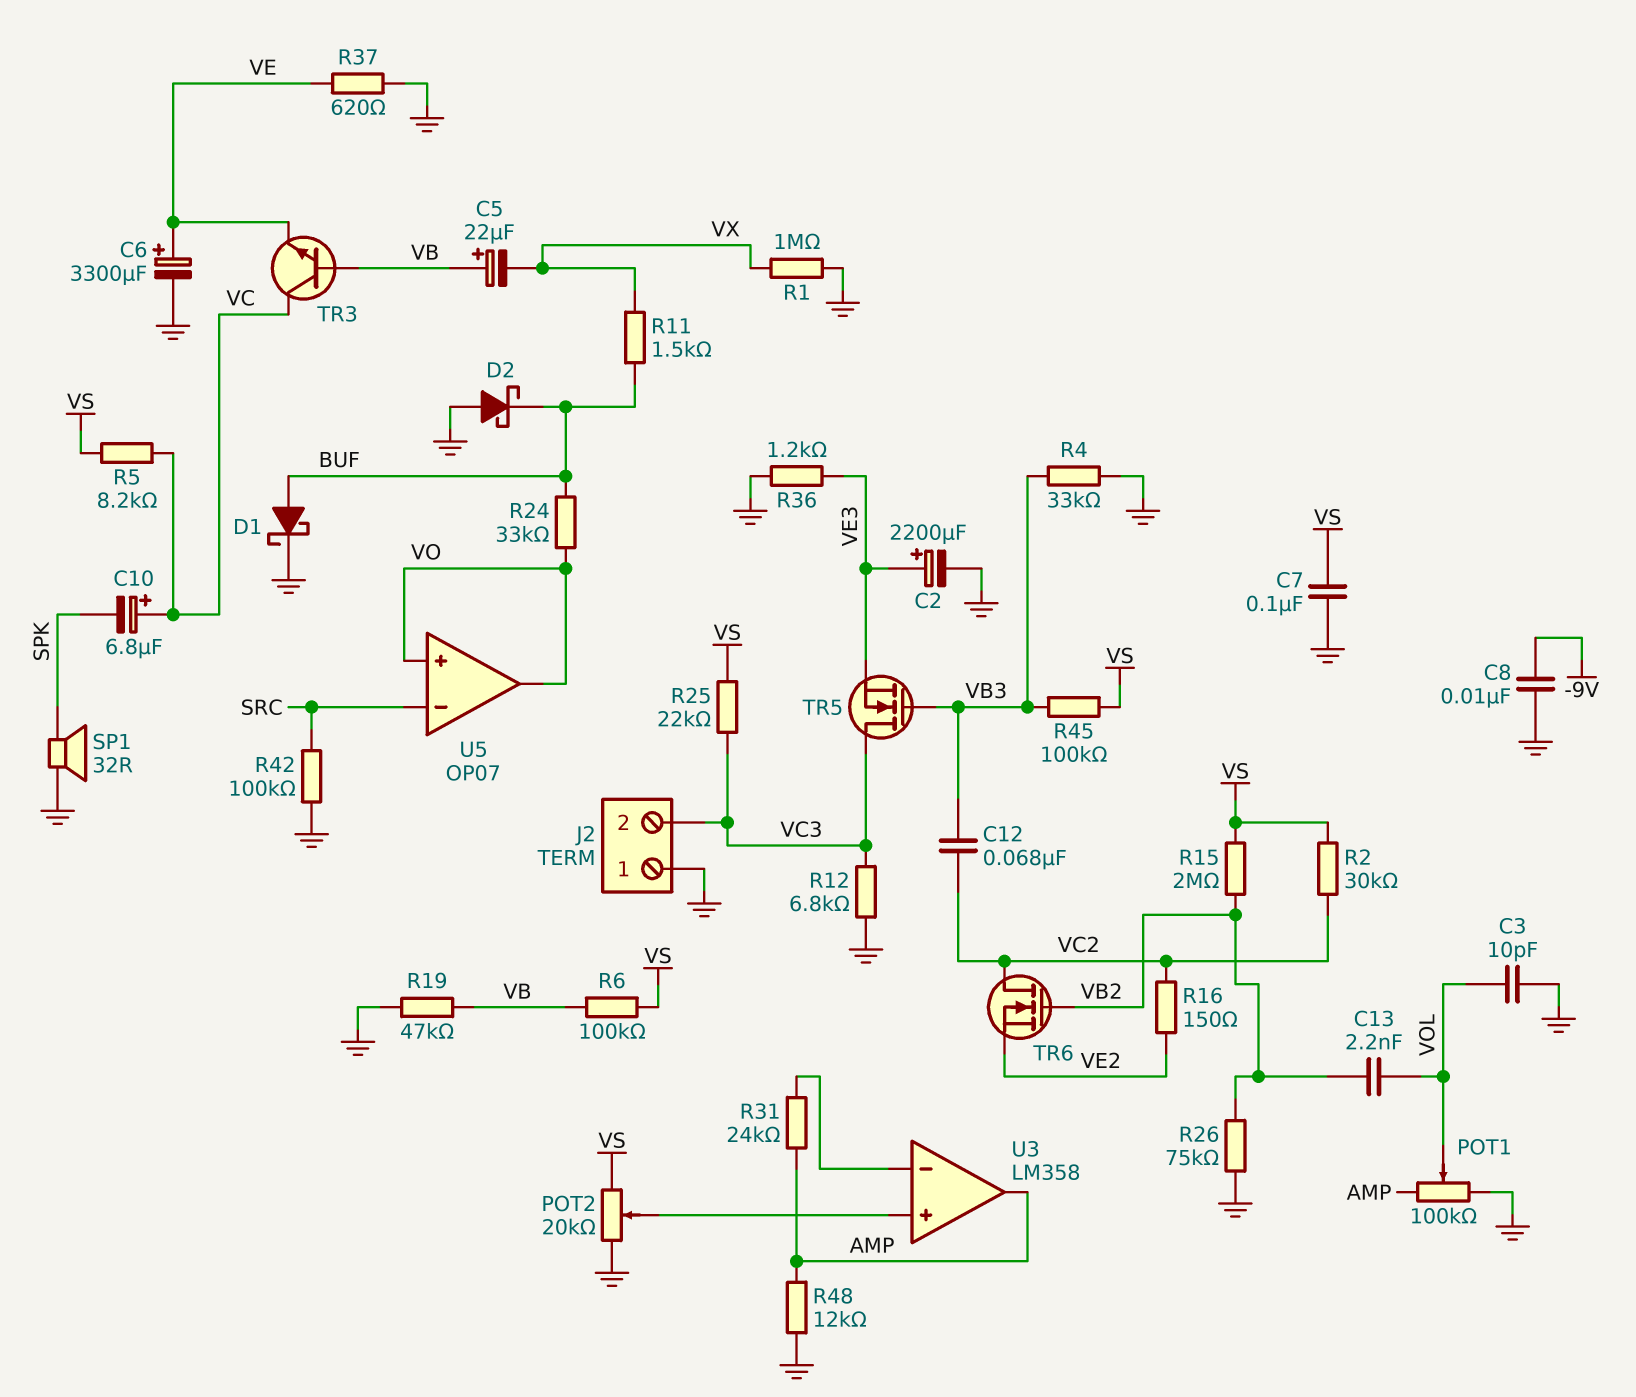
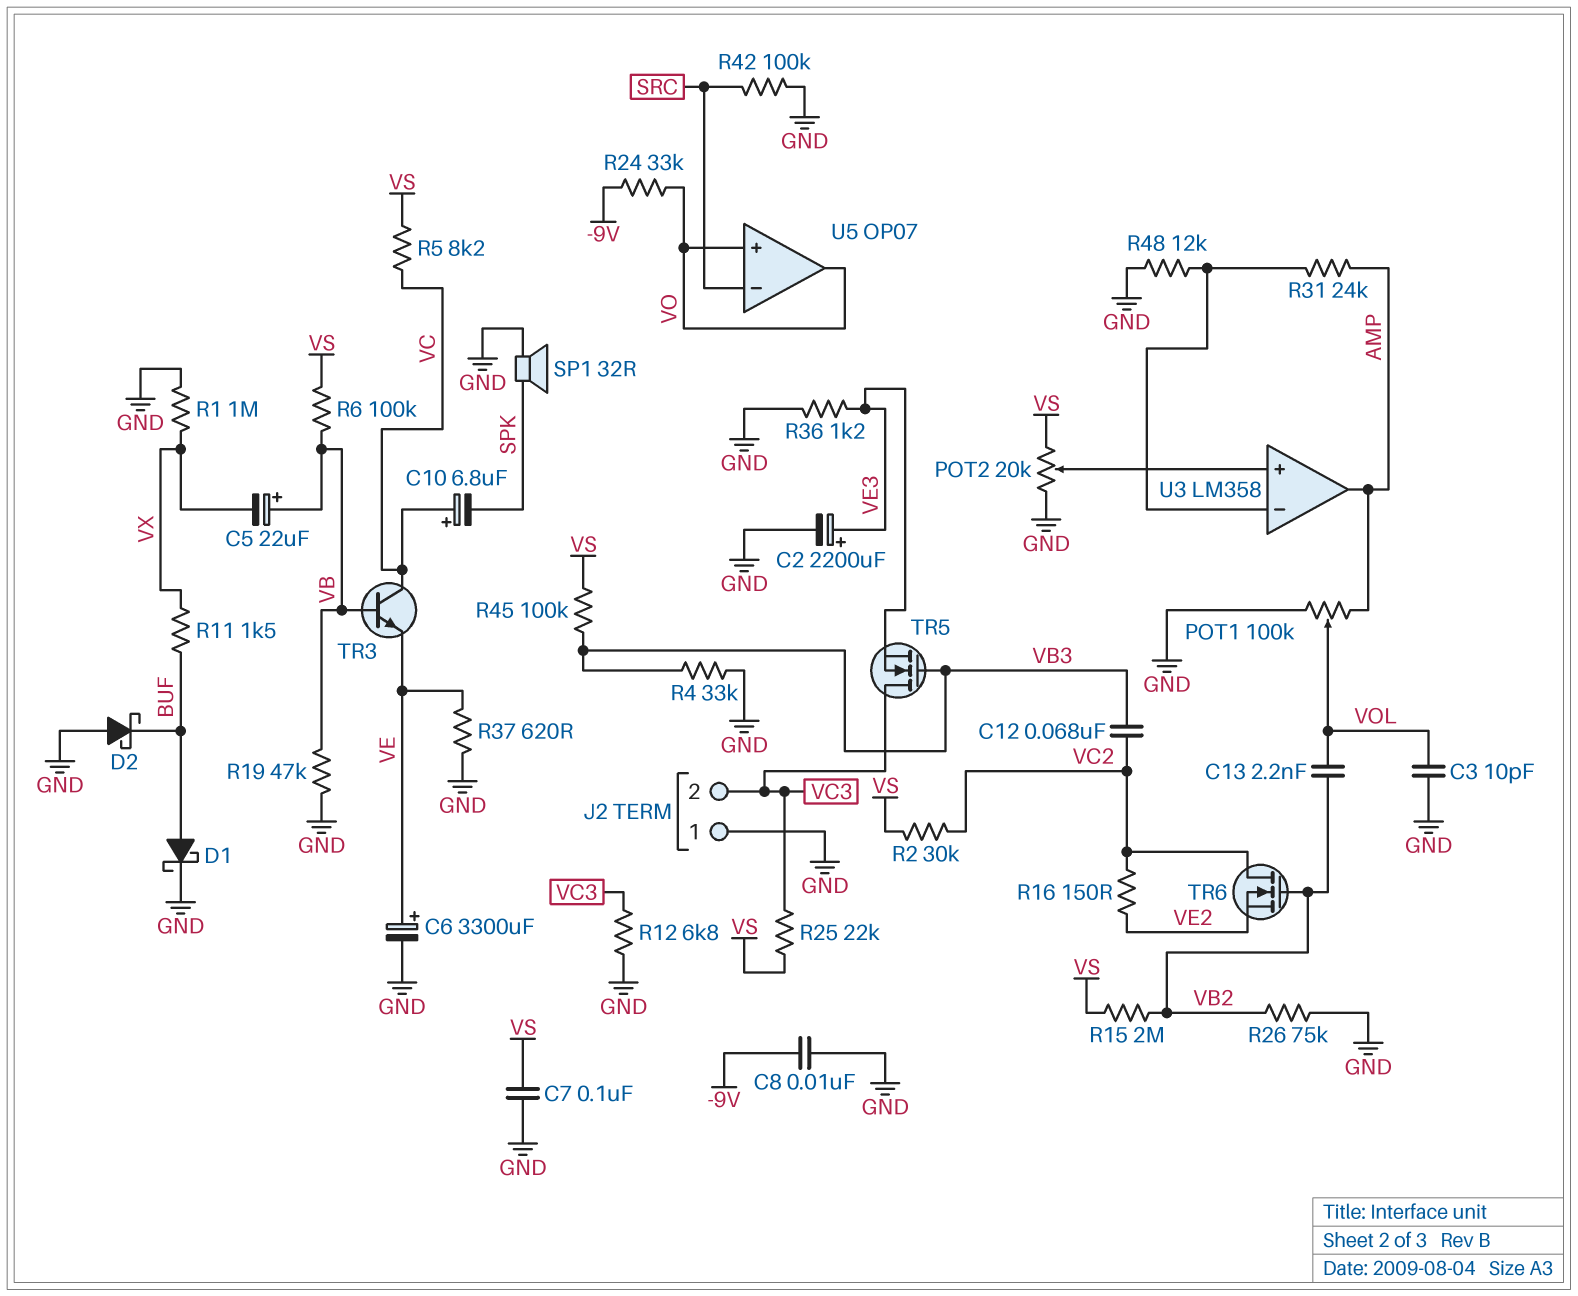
R24: 33k (BUF, VO) -> 33k (-9V, VO)
R48: 12k (AMP, GND) -> 12k (GND, U3/in-)

